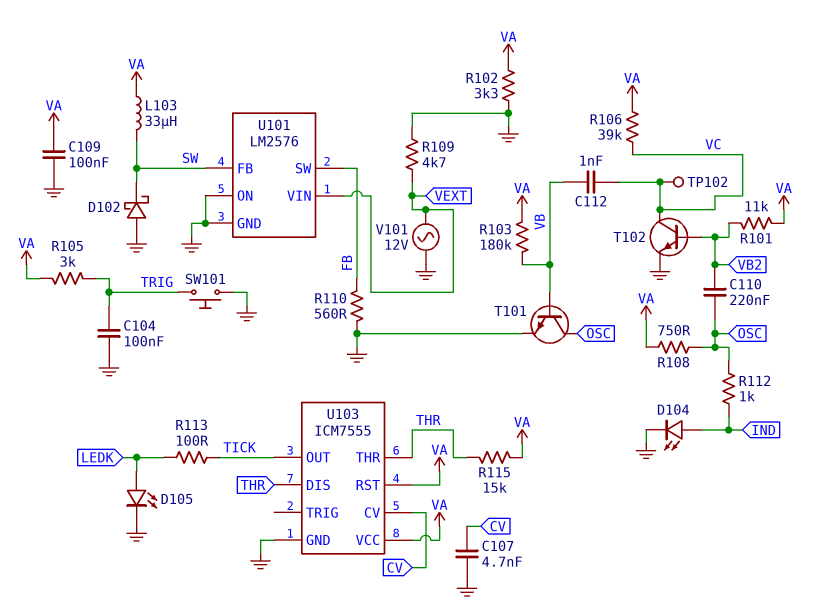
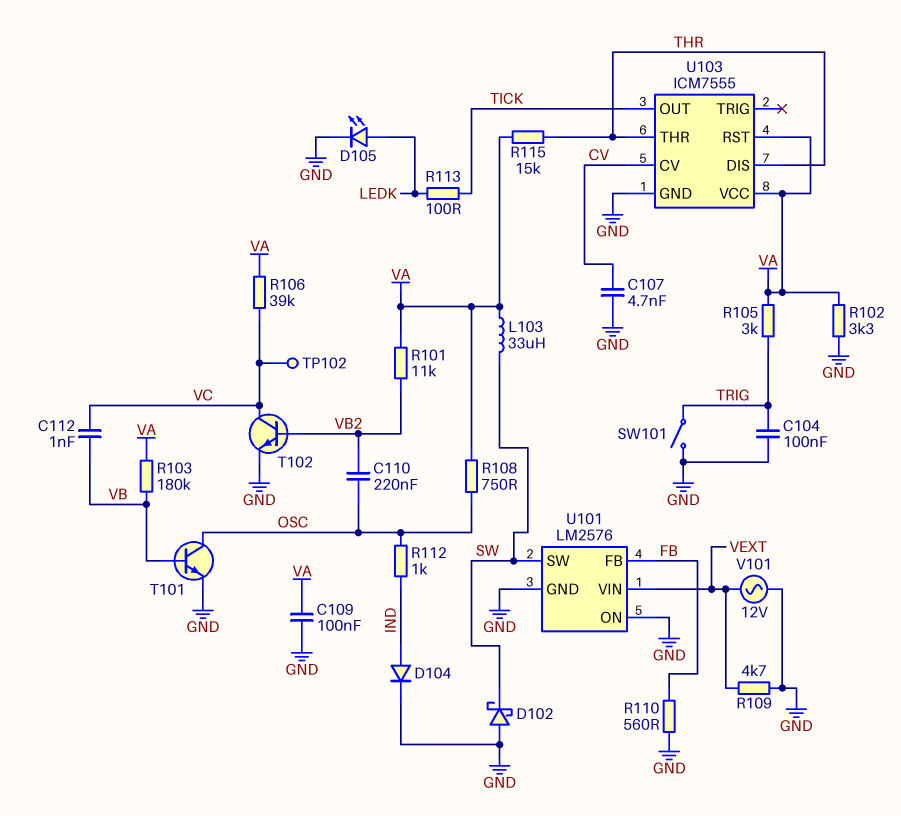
D104: LED (A IND, K GND) -> diode (A IND, K GND)
SW101: button (GND, TRIG) -> switch (GND, TRIG)
U101 pin FB: SW -> FB
U101 pin SW: FB -> SW

